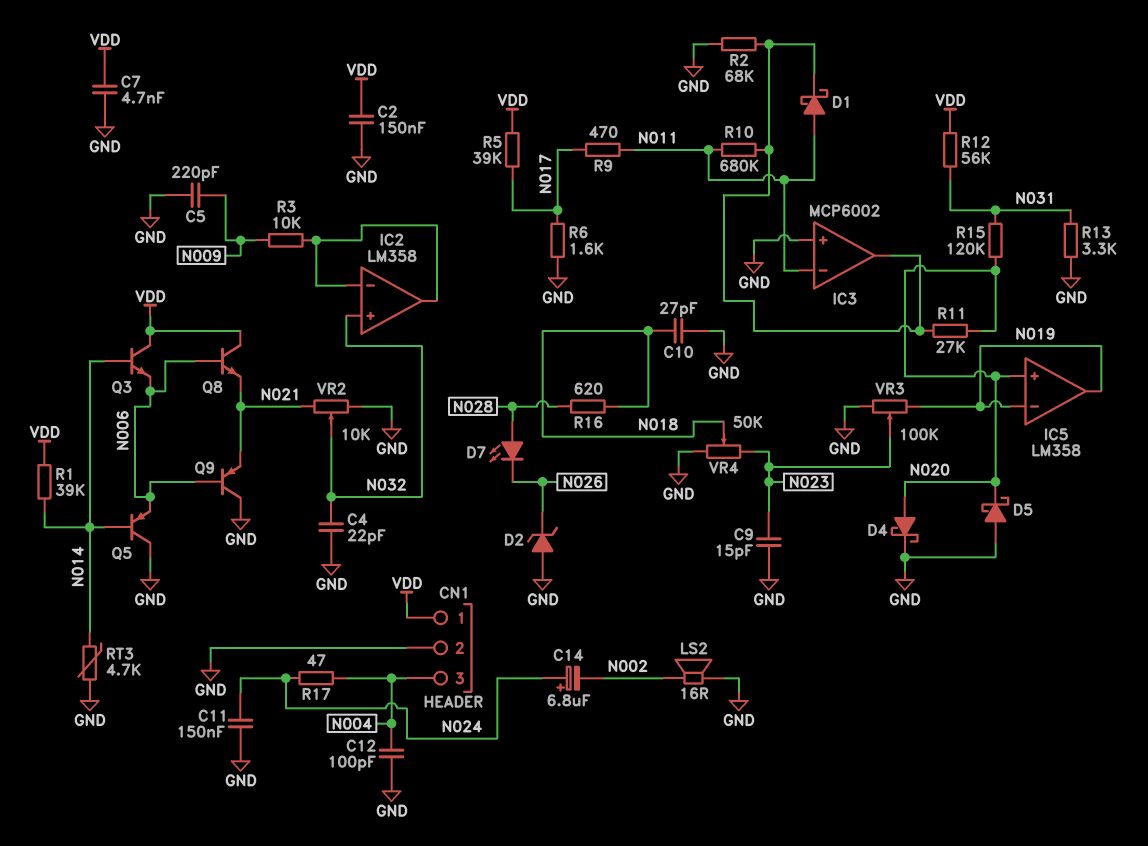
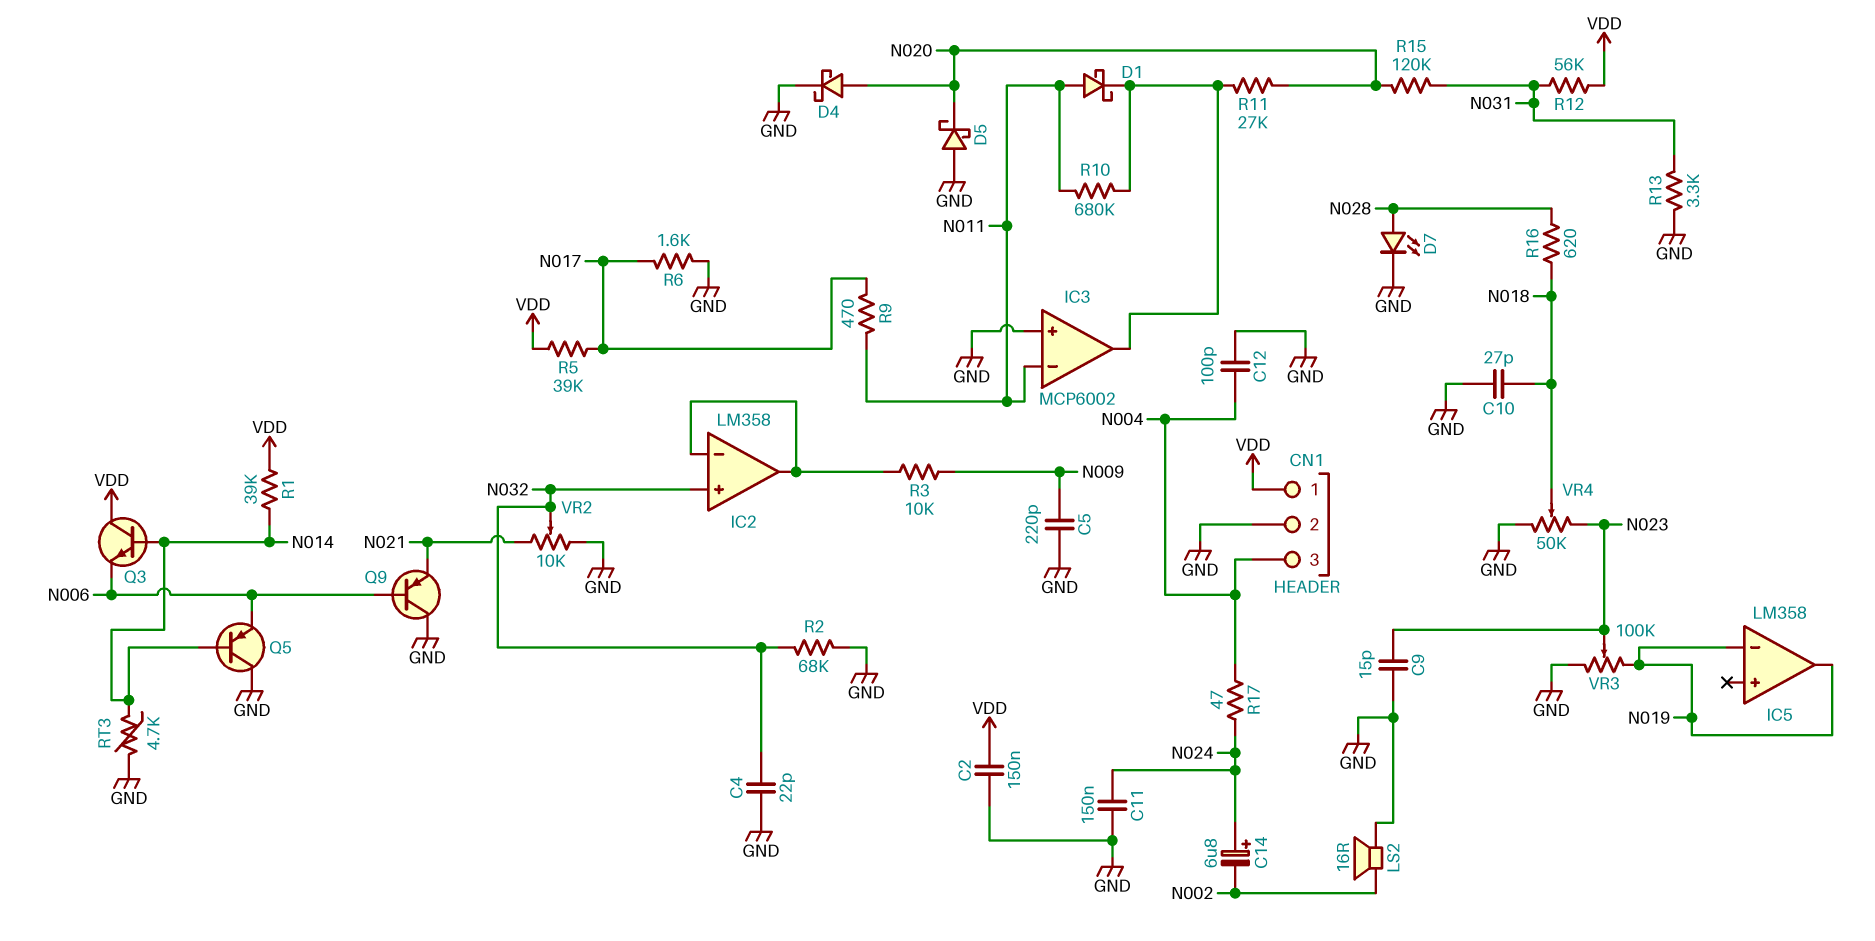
C7: 4.7nF (GND, VDD) -> none
D2: zener (A GND, K N026) -> none
D7: LED (A N028, K N026) -> LED (A N028, K GND)
IC5 pin in+: N020 -> none
Q8: NPN (B N006, C VDD, E N021) -> none
R2: 68k (GND, IC3/out) -> 68k (GND, N032)

